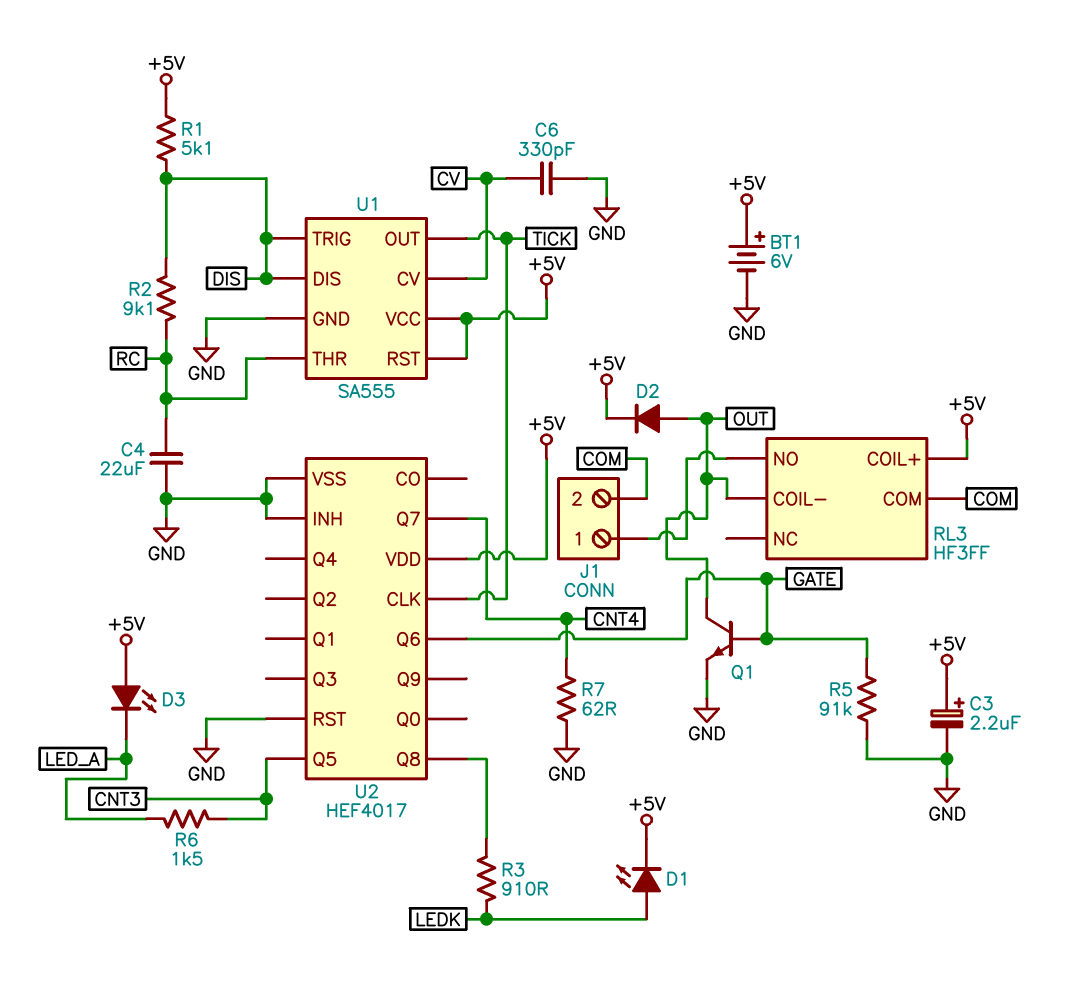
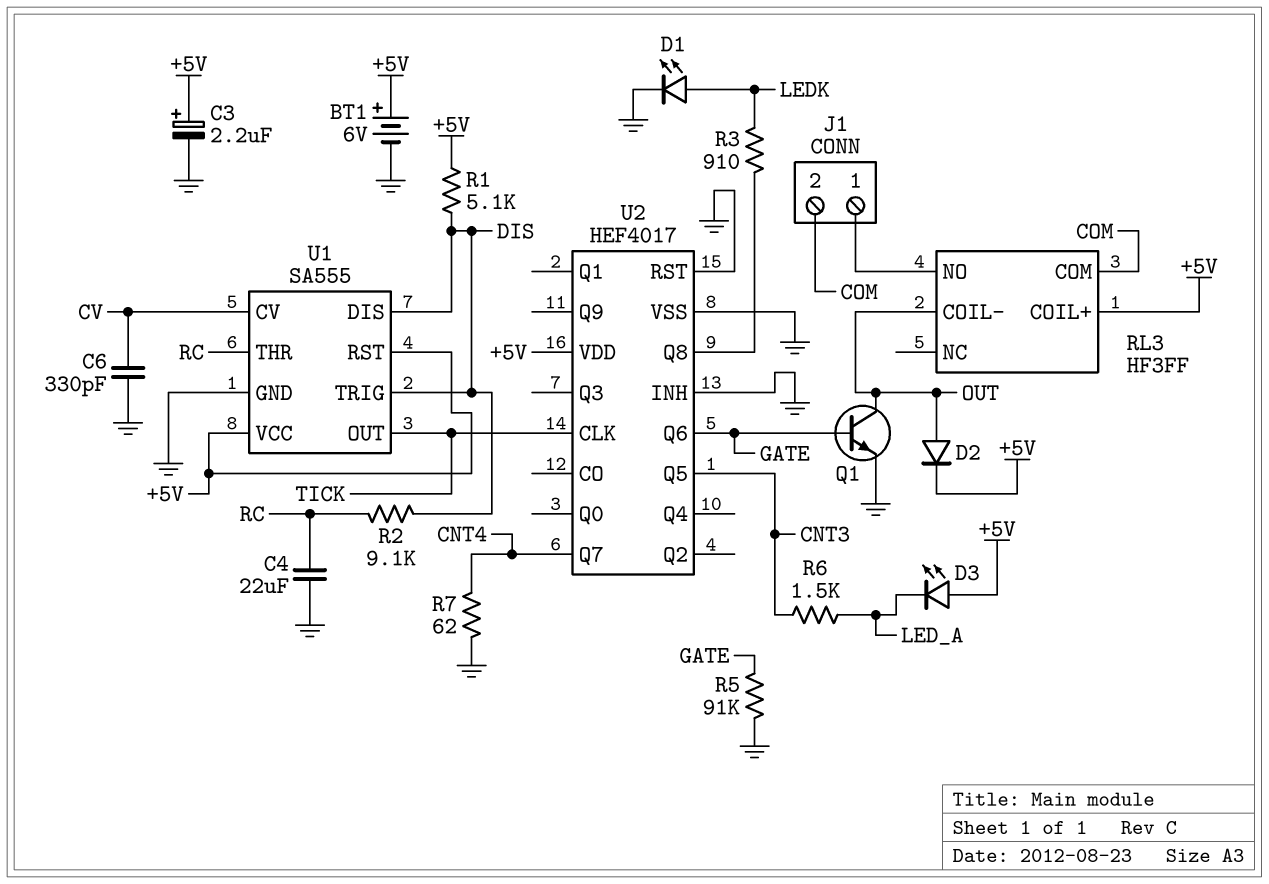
D1: LED (A LEDK, K +5V) -> LED (A LEDK, K GND)

